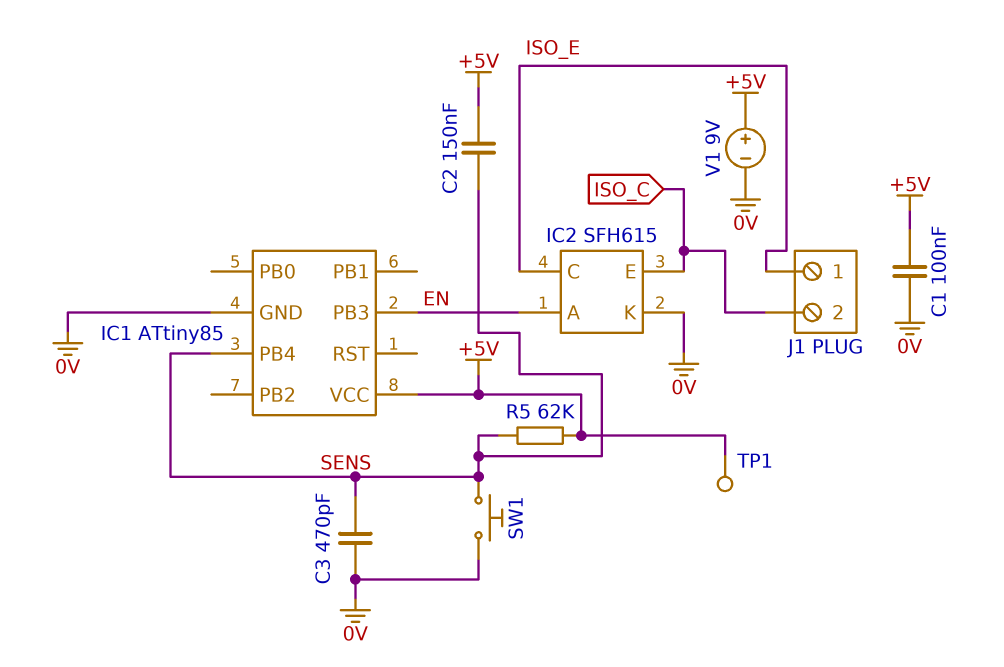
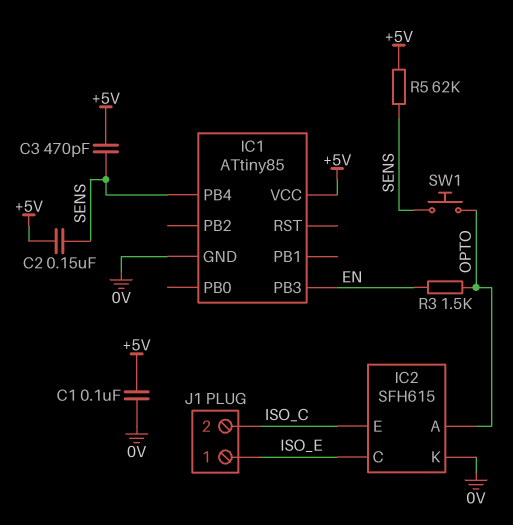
C3: 470pF (0V, SENS) -> 470pF (+5V, SENS)
IC2 pin A: EN -> OPTO
R3: none -> 1.5k (EN, OPTO)
SW1: button (0V, SENS) -> button (OPTO, SENS)
TP1: test point (+5V) -> none
V1: 9V (plus +5V, minus 0V) -> none

